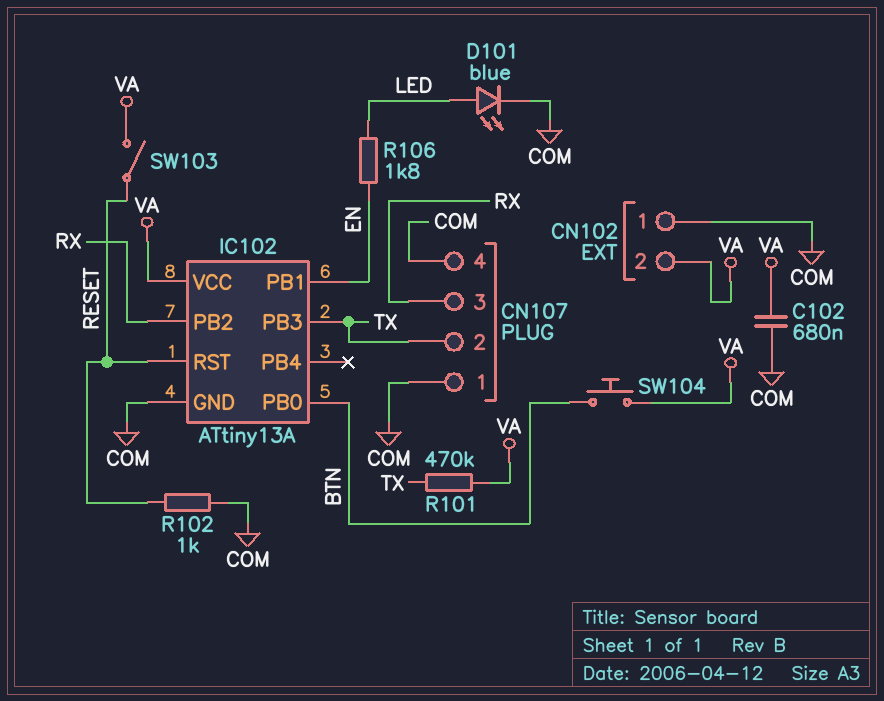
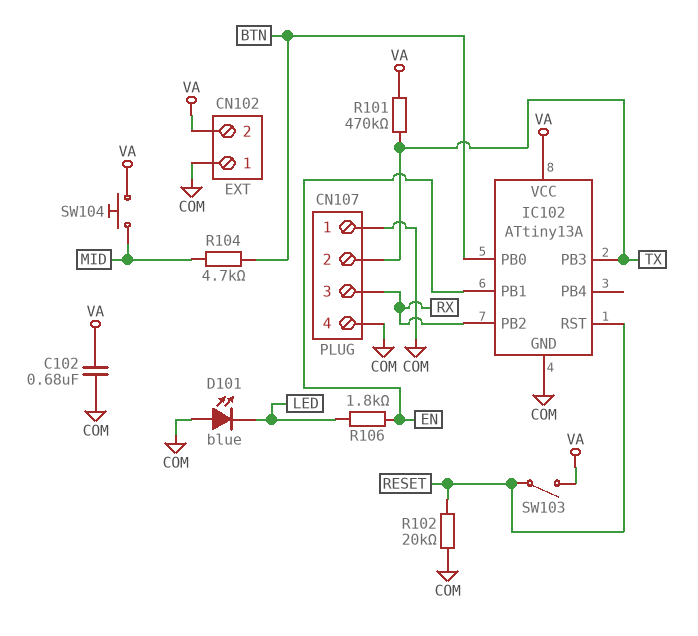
D101: LED blue (A LED, K COM) -> LED blue (A COM, K LED)
R102: 1k (COM, RESET) -> 20k (COM, RESET)
R104: none -> 4.7k (BTN, MID)
SW104: button (BTN, VA) -> button (MID, VA)

